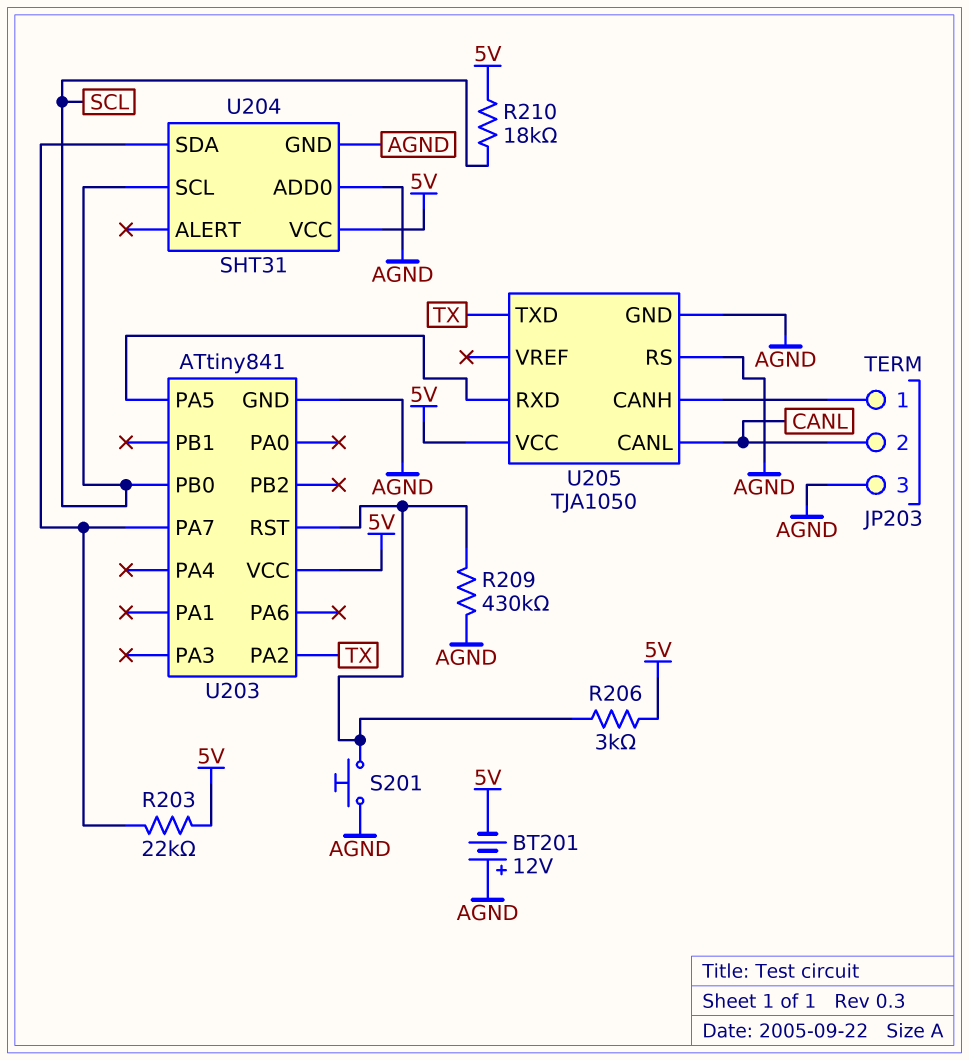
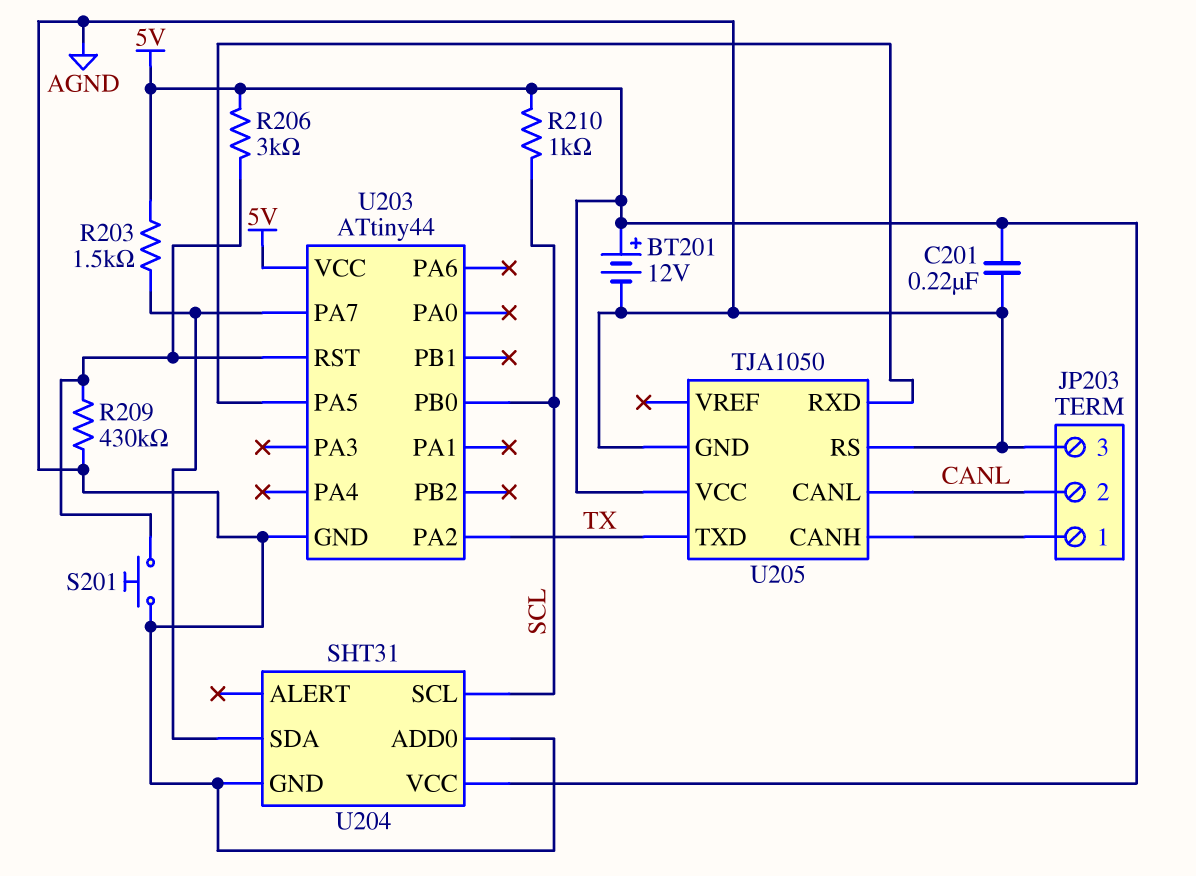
BT201: 12V (plus AGND, minus 5V) -> 12V (plus 5V, minus AGND)
C201: none -> 220nF (5V, AGND)
R203: 22k (5V, U203/PA7) -> 1.5k (5V, U203/PA7)
R210: 18k (5V, SCL) -> 1k (5V, SCL)
U203: ATtiny841 -> ATtiny44

